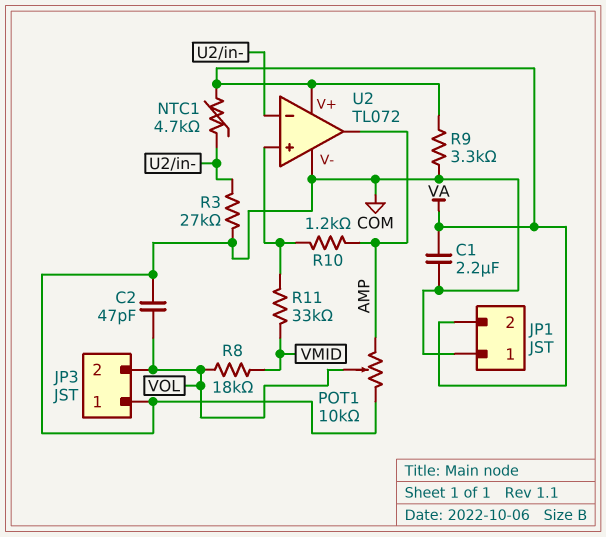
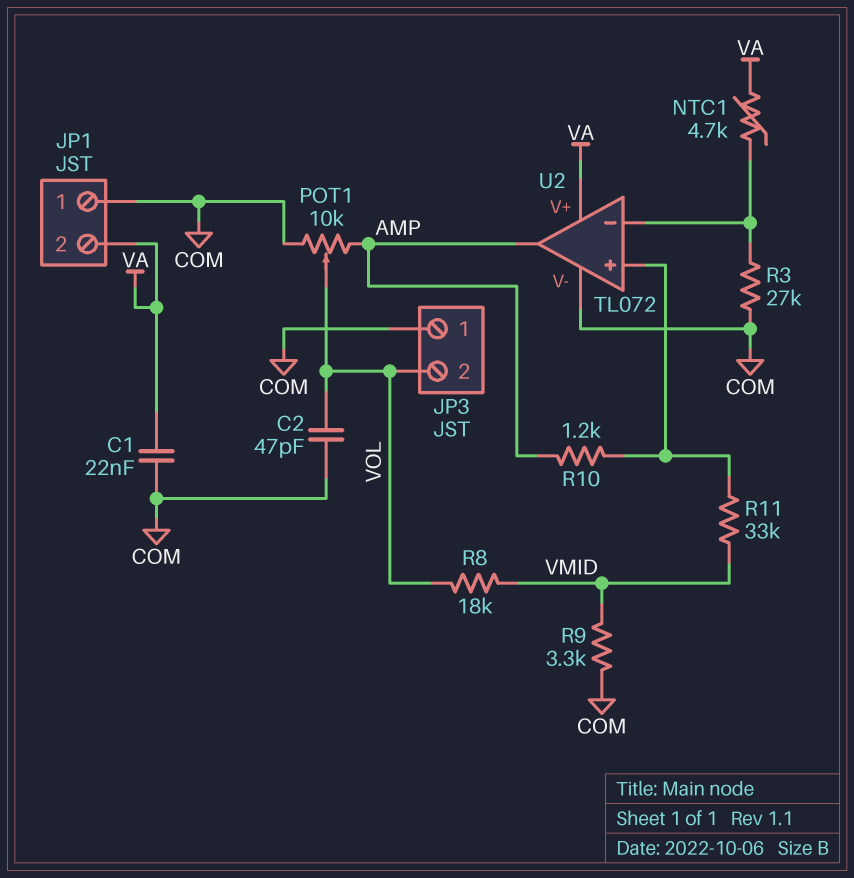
C1: 2.2uF (COM, VA) -> 22nF (COM, VA)
R9: 3.3k (COM, VA) -> 3.3k (COM, VMID)

